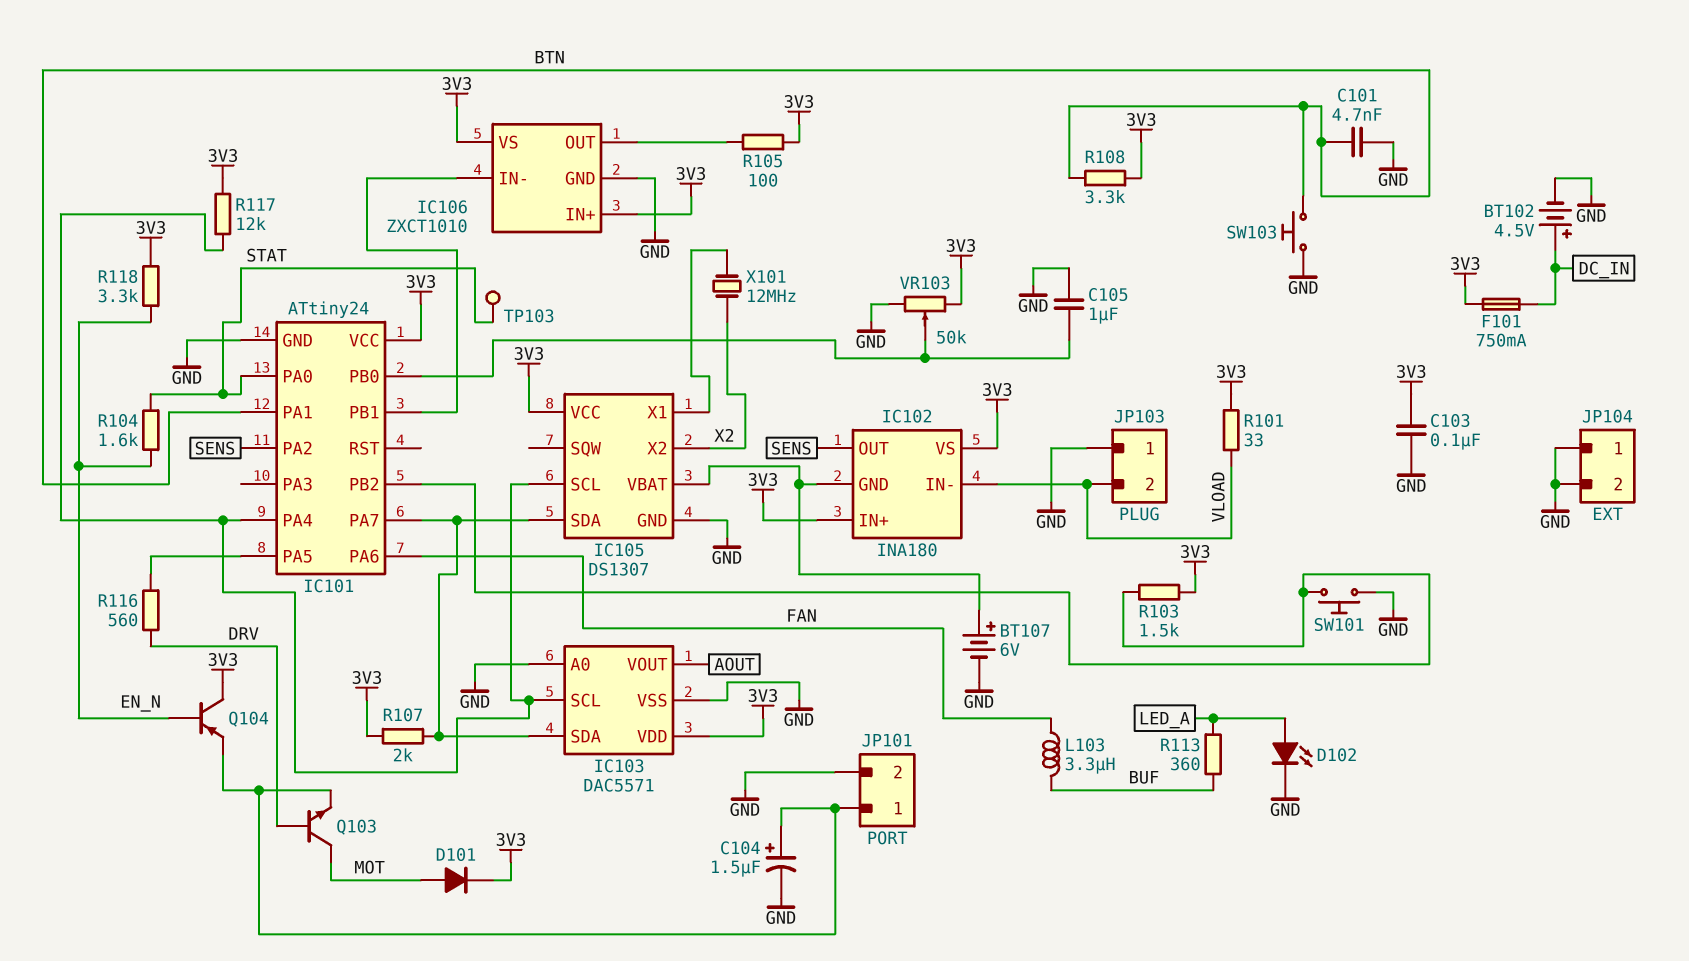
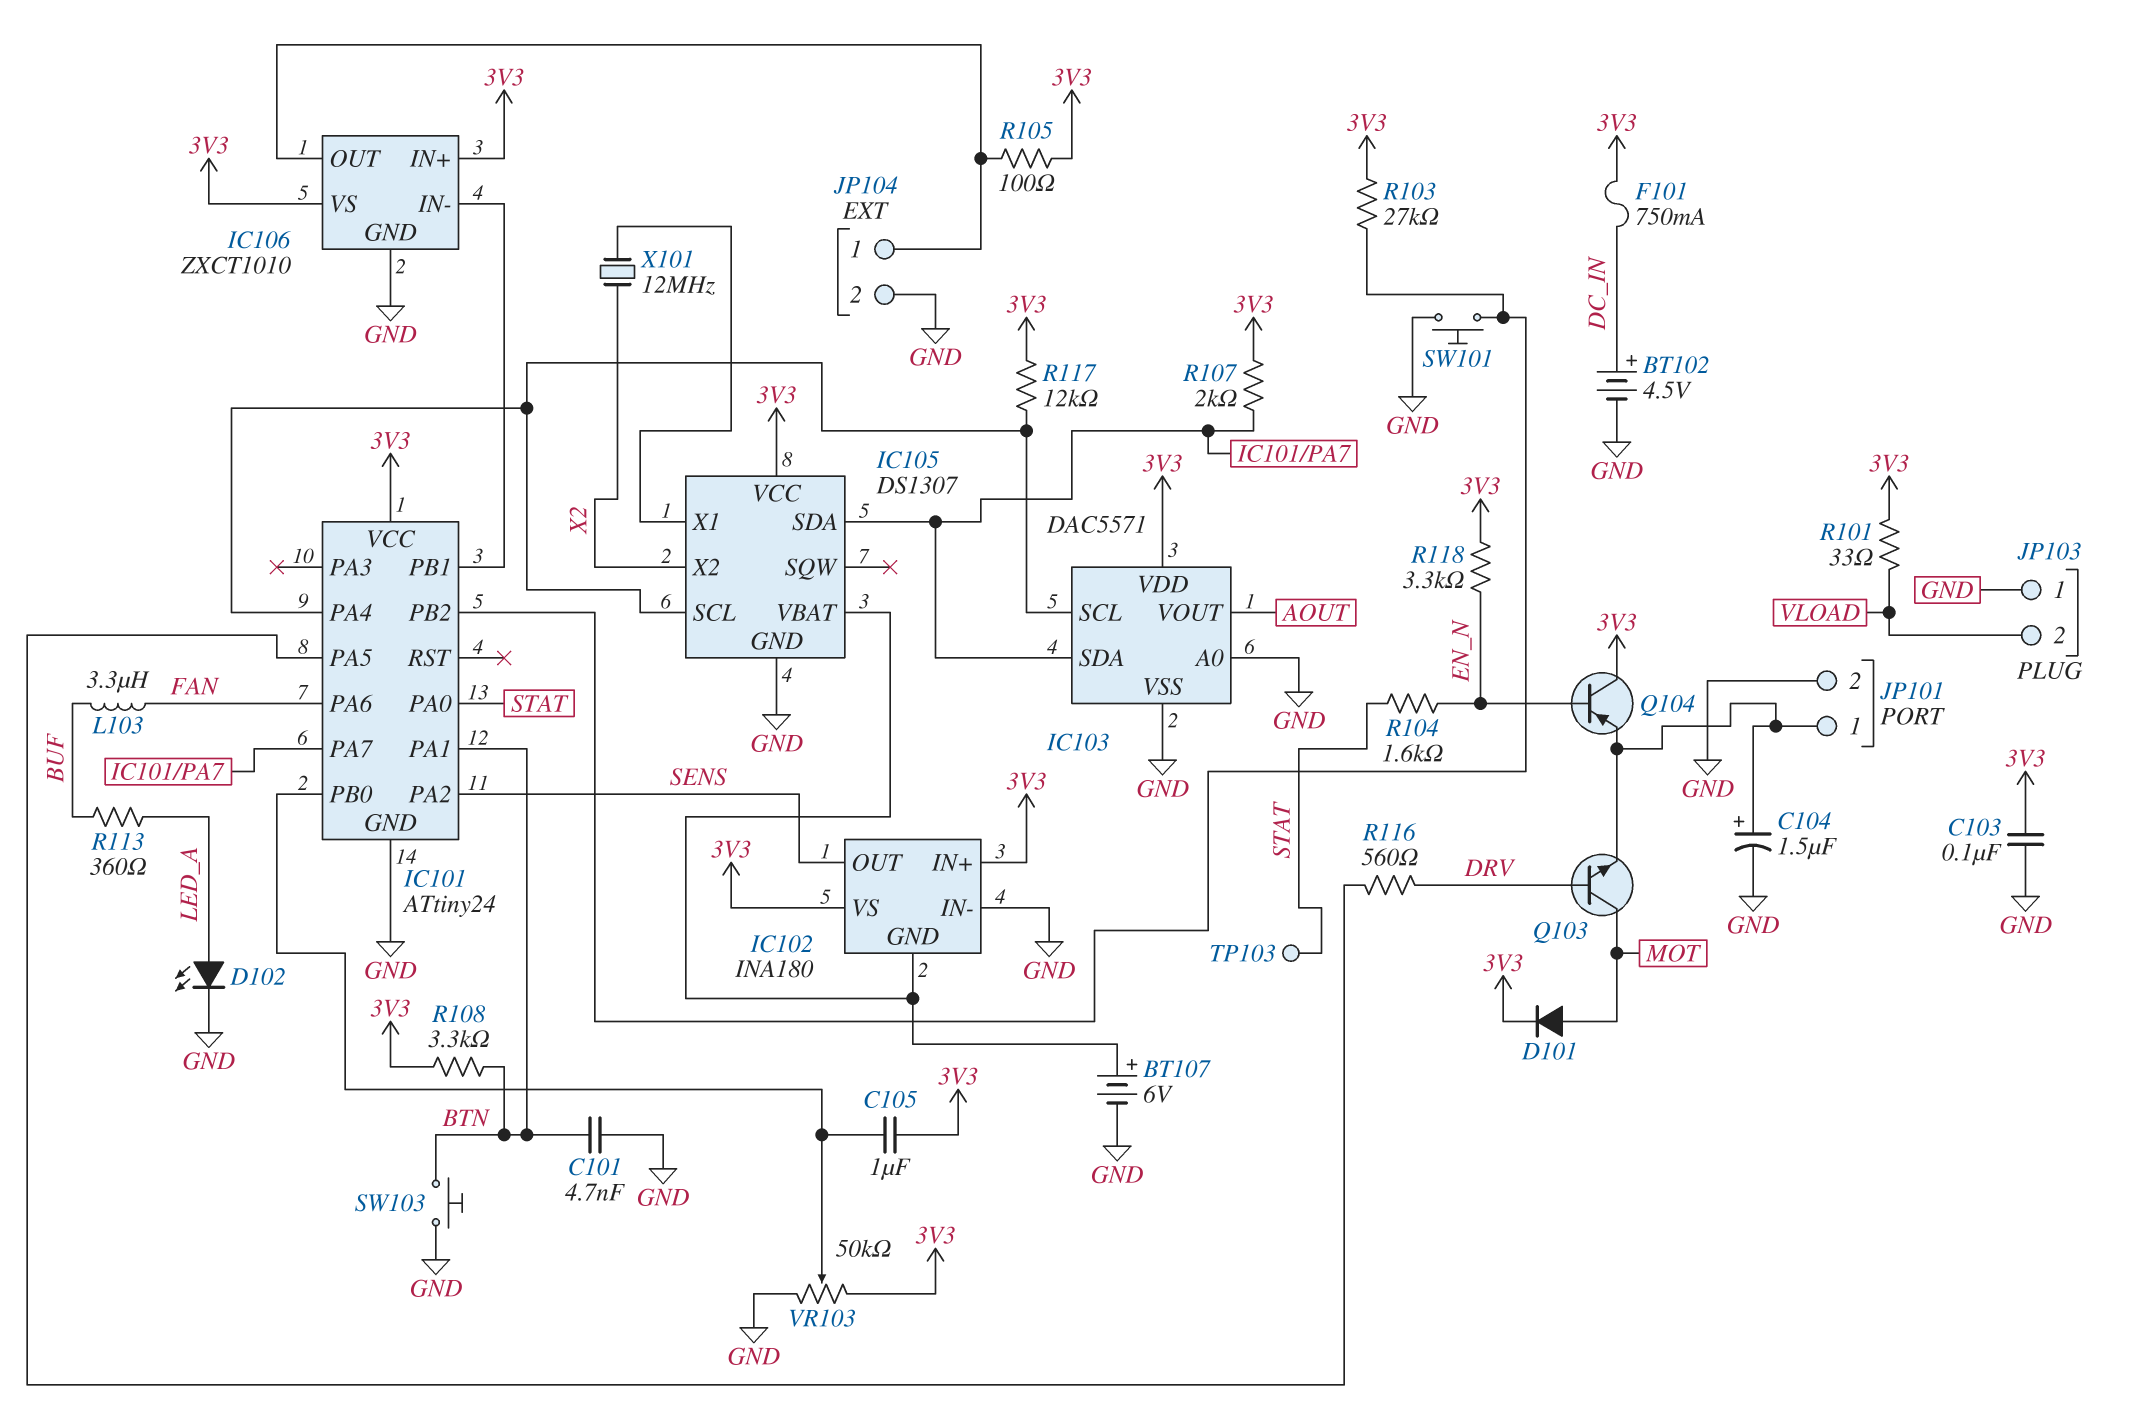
C105: 1uF (GND, IC101/PB0) -> 1uF (3V3, IC101/PB0)
IC102 pin IN-: VLOAD -> GND
JP104 pin 1: GND -> IC106/OUT
R103: 1.5k (3V3, IC101/PB2) -> 27k (3V3, IC101/PB2)

